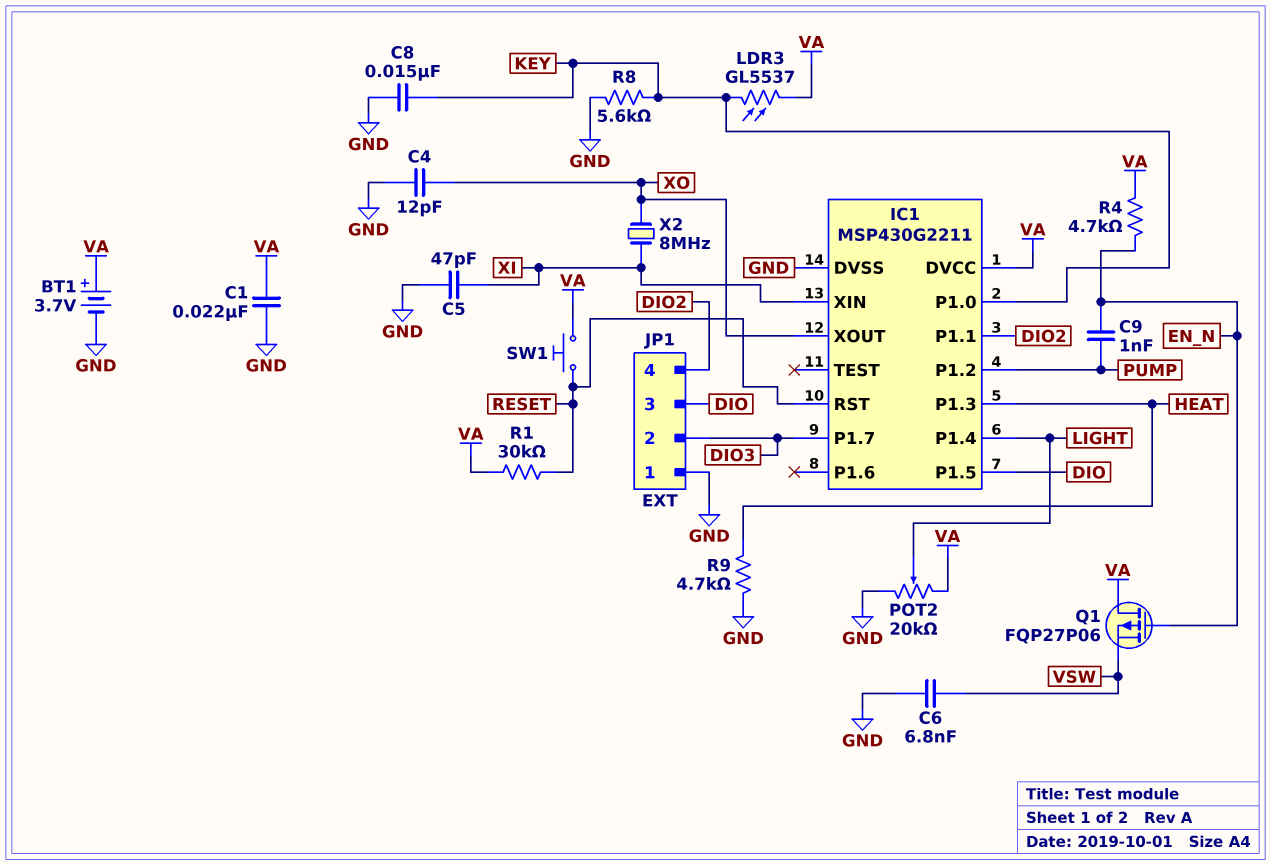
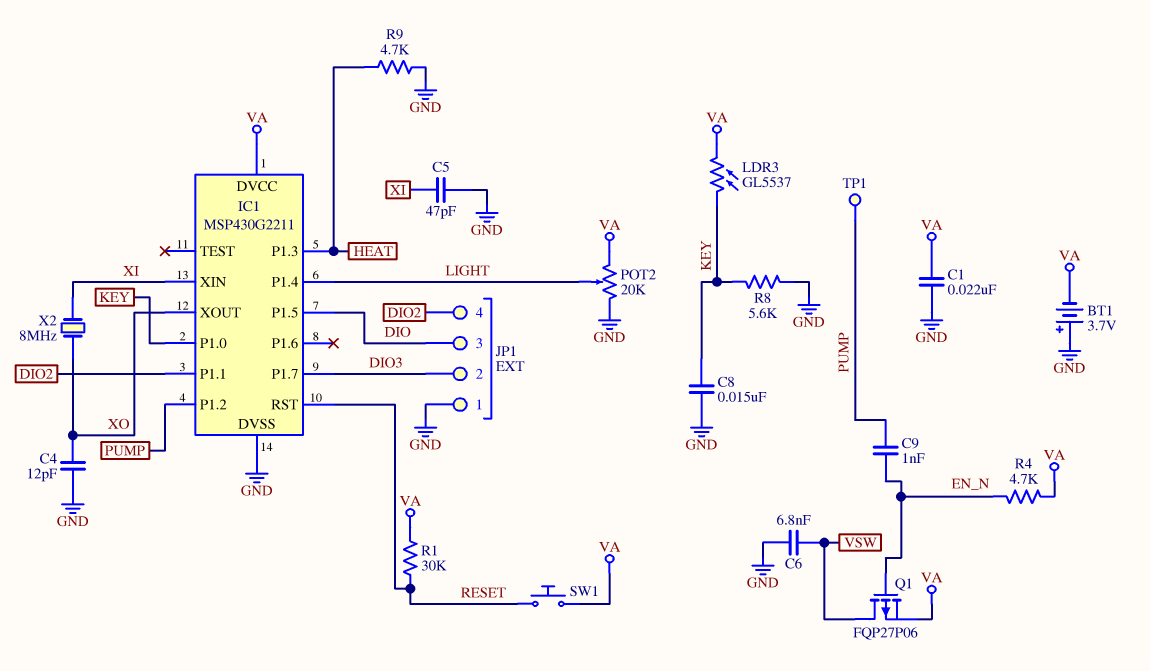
BT1: 3.7V (plus VA, minus GND) -> 3.7V (plus GND, minus VA)
Q1: PMOS FQP27P06 (G EN_N, D VA, S VSW) -> PMOS FQP27P06 (G EN_N, D VSW, S VA)
TP1: none -> test point (PUMP)

